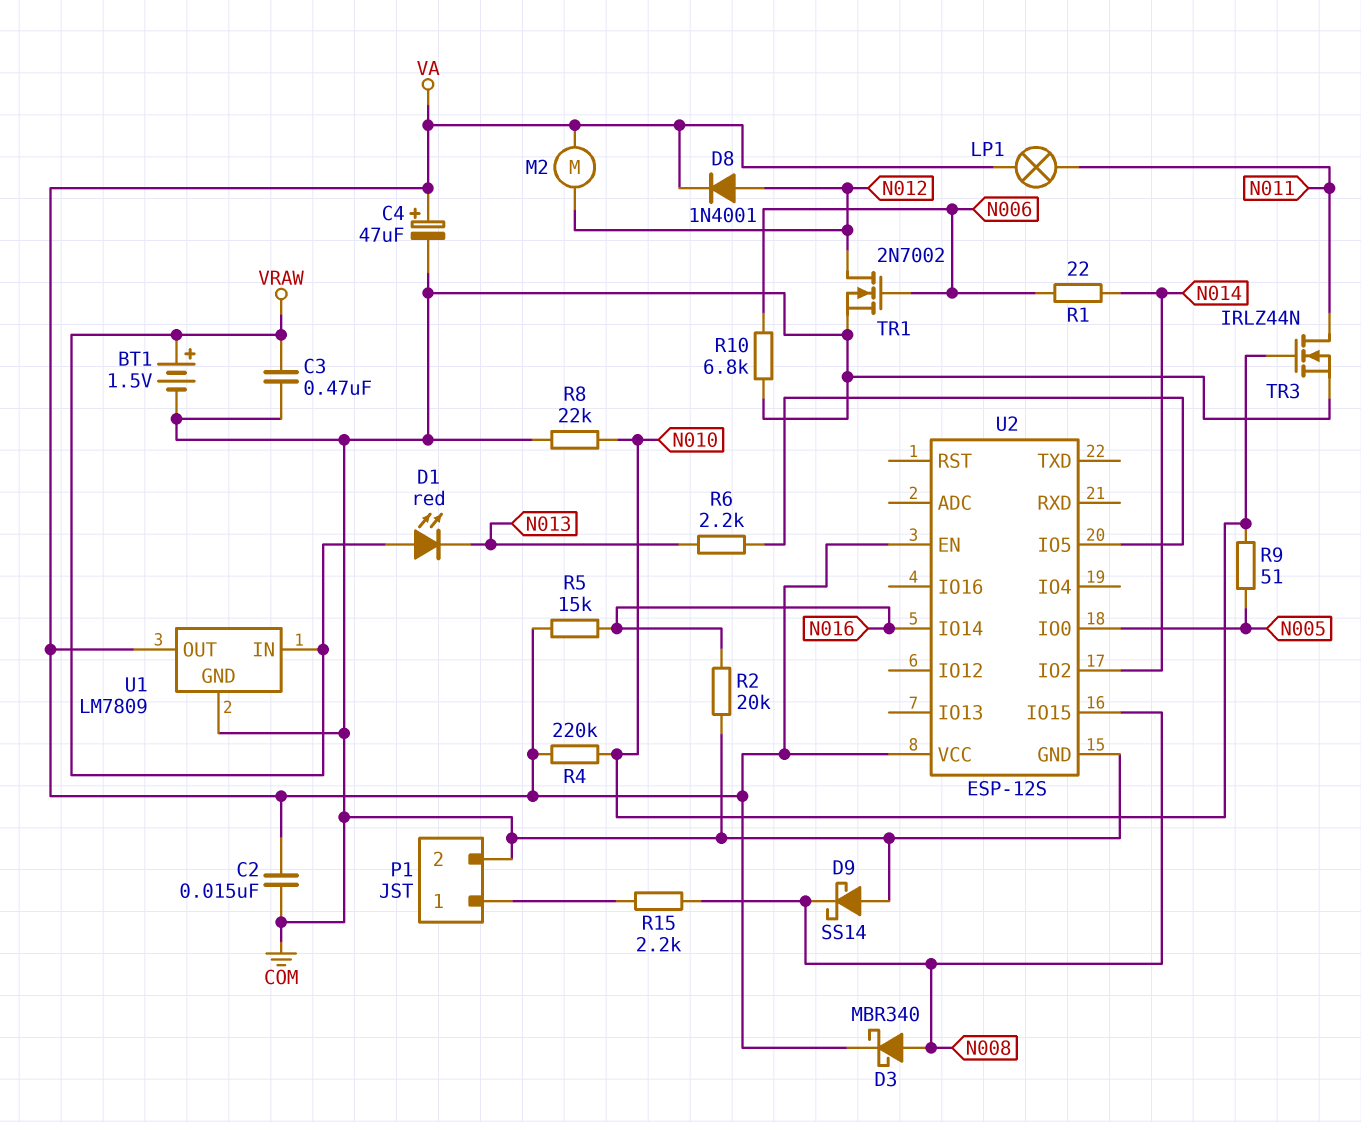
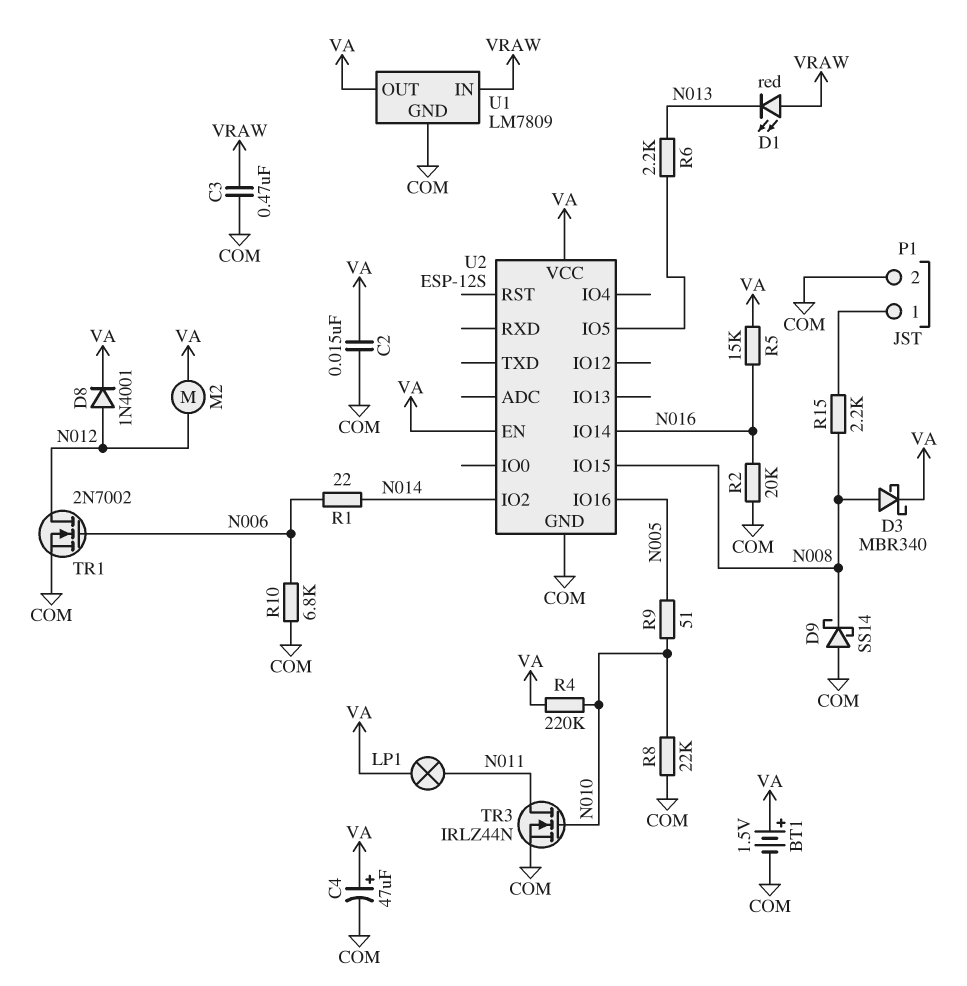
BT1: 1.5V (plus VRAW, minus COM) -> 1.5V (plus VA, minus COM)
U2 pin IO0: N005 -> none
U2 pin IO16: none -> N005

